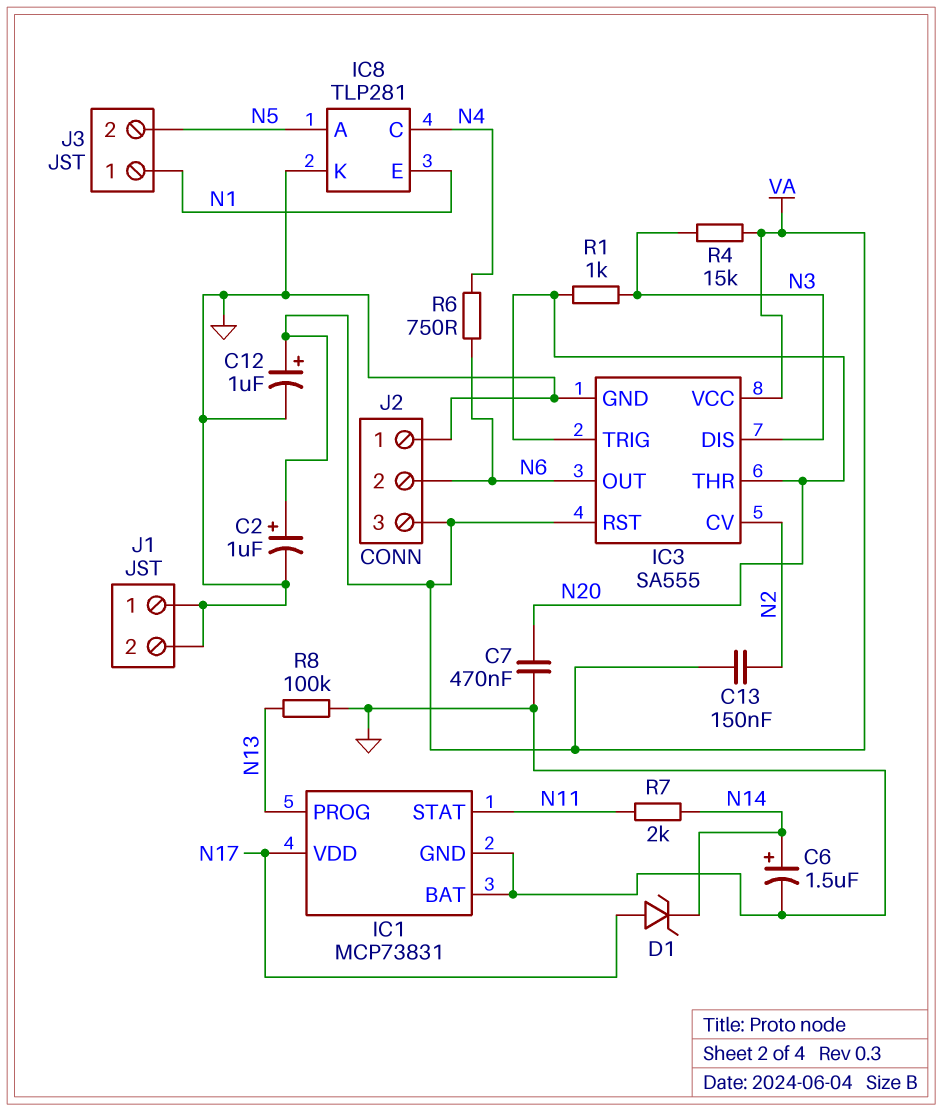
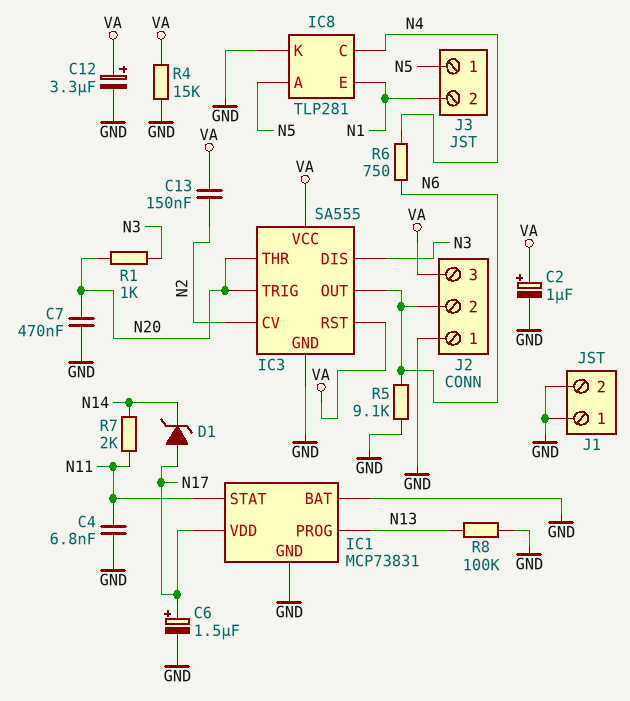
C4: none -> 6.8nF (GND, N11)
C6: 1.5uF (plus N14, minus GND) -> 1.5uF (plus N17, minus GND)
C12: 1uF (plus VA, minus GND) -> 3.3uF (plus VA, minus GND)
J3 pin 1: N1 -> N5
J3 pin 2: N5 -> N1
R4: 15k (N3, VA) -> 15k (GND, VA)
R5: none -> 9.1k (GND, N6)

